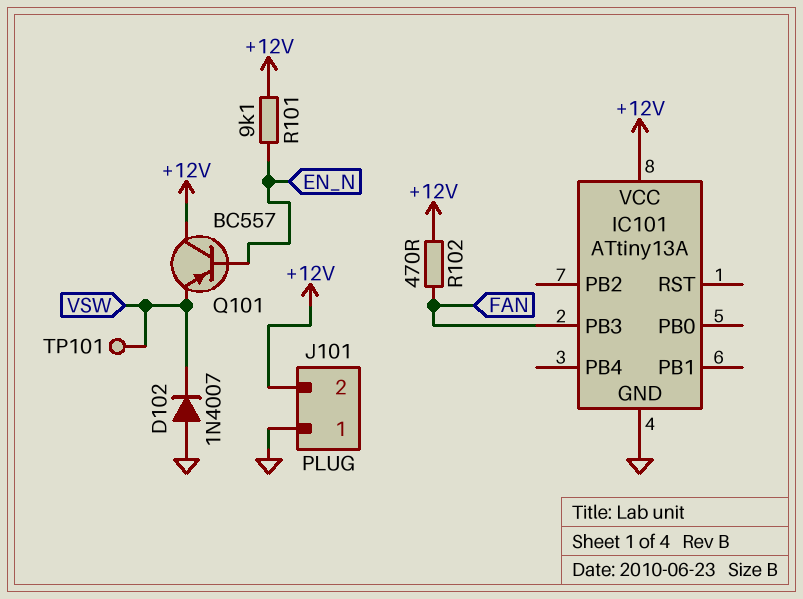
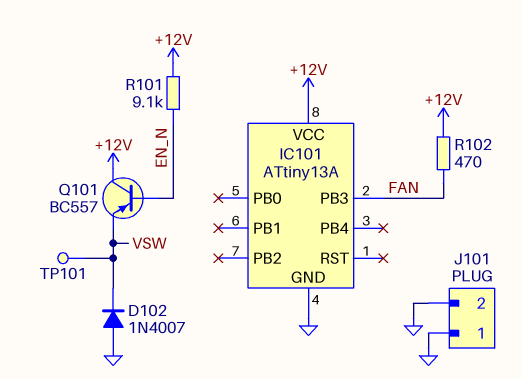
J101 pin 2: +12V -> GND

